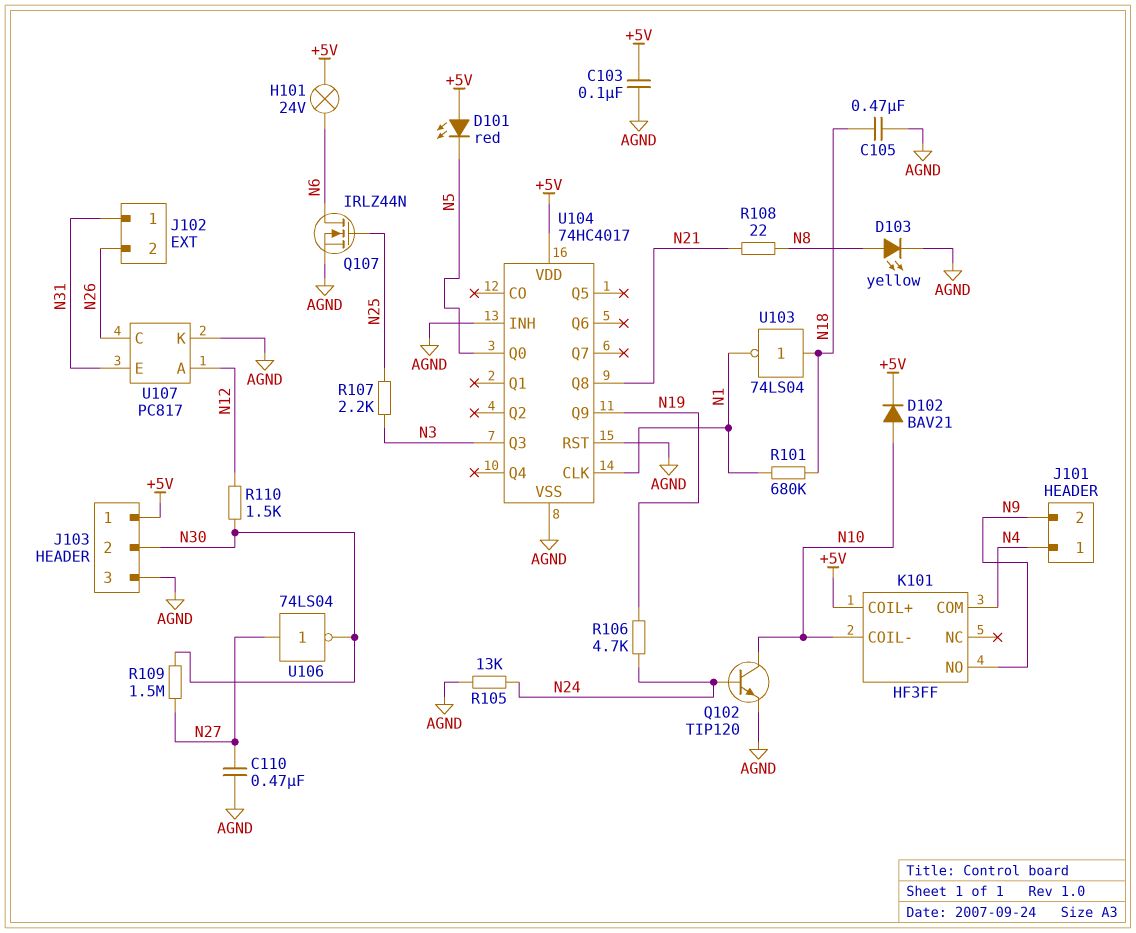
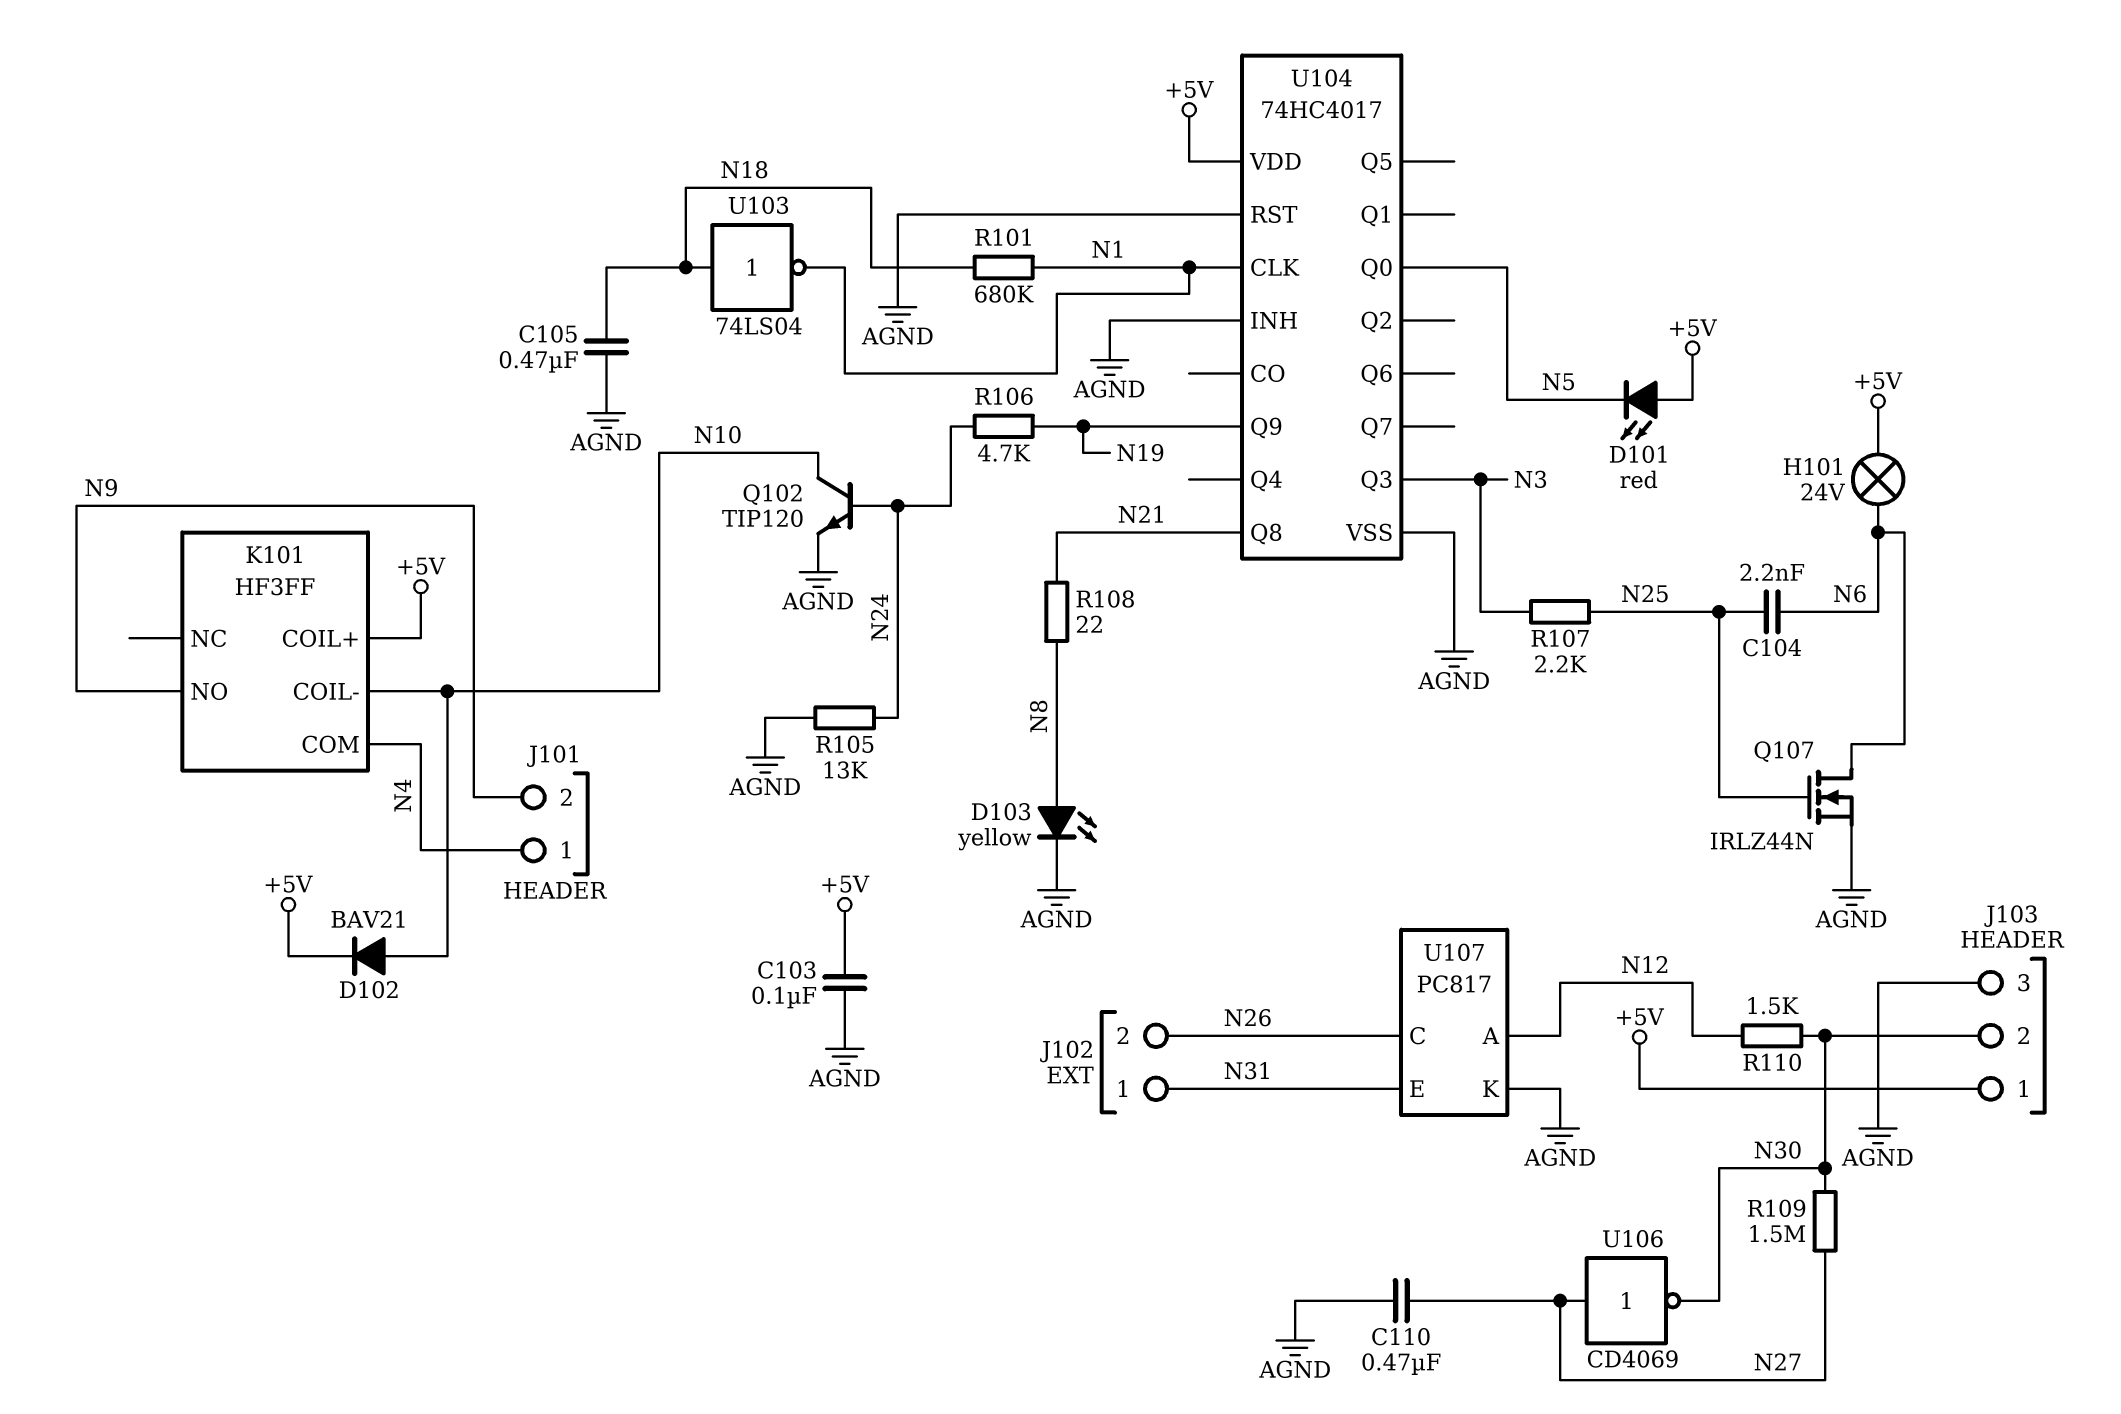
C104: none -> 2.2nF (N6, N25)
U106: NOT 74LS04 (in N27, out N30) -> NOT CD4069 (in N27, out N30)

